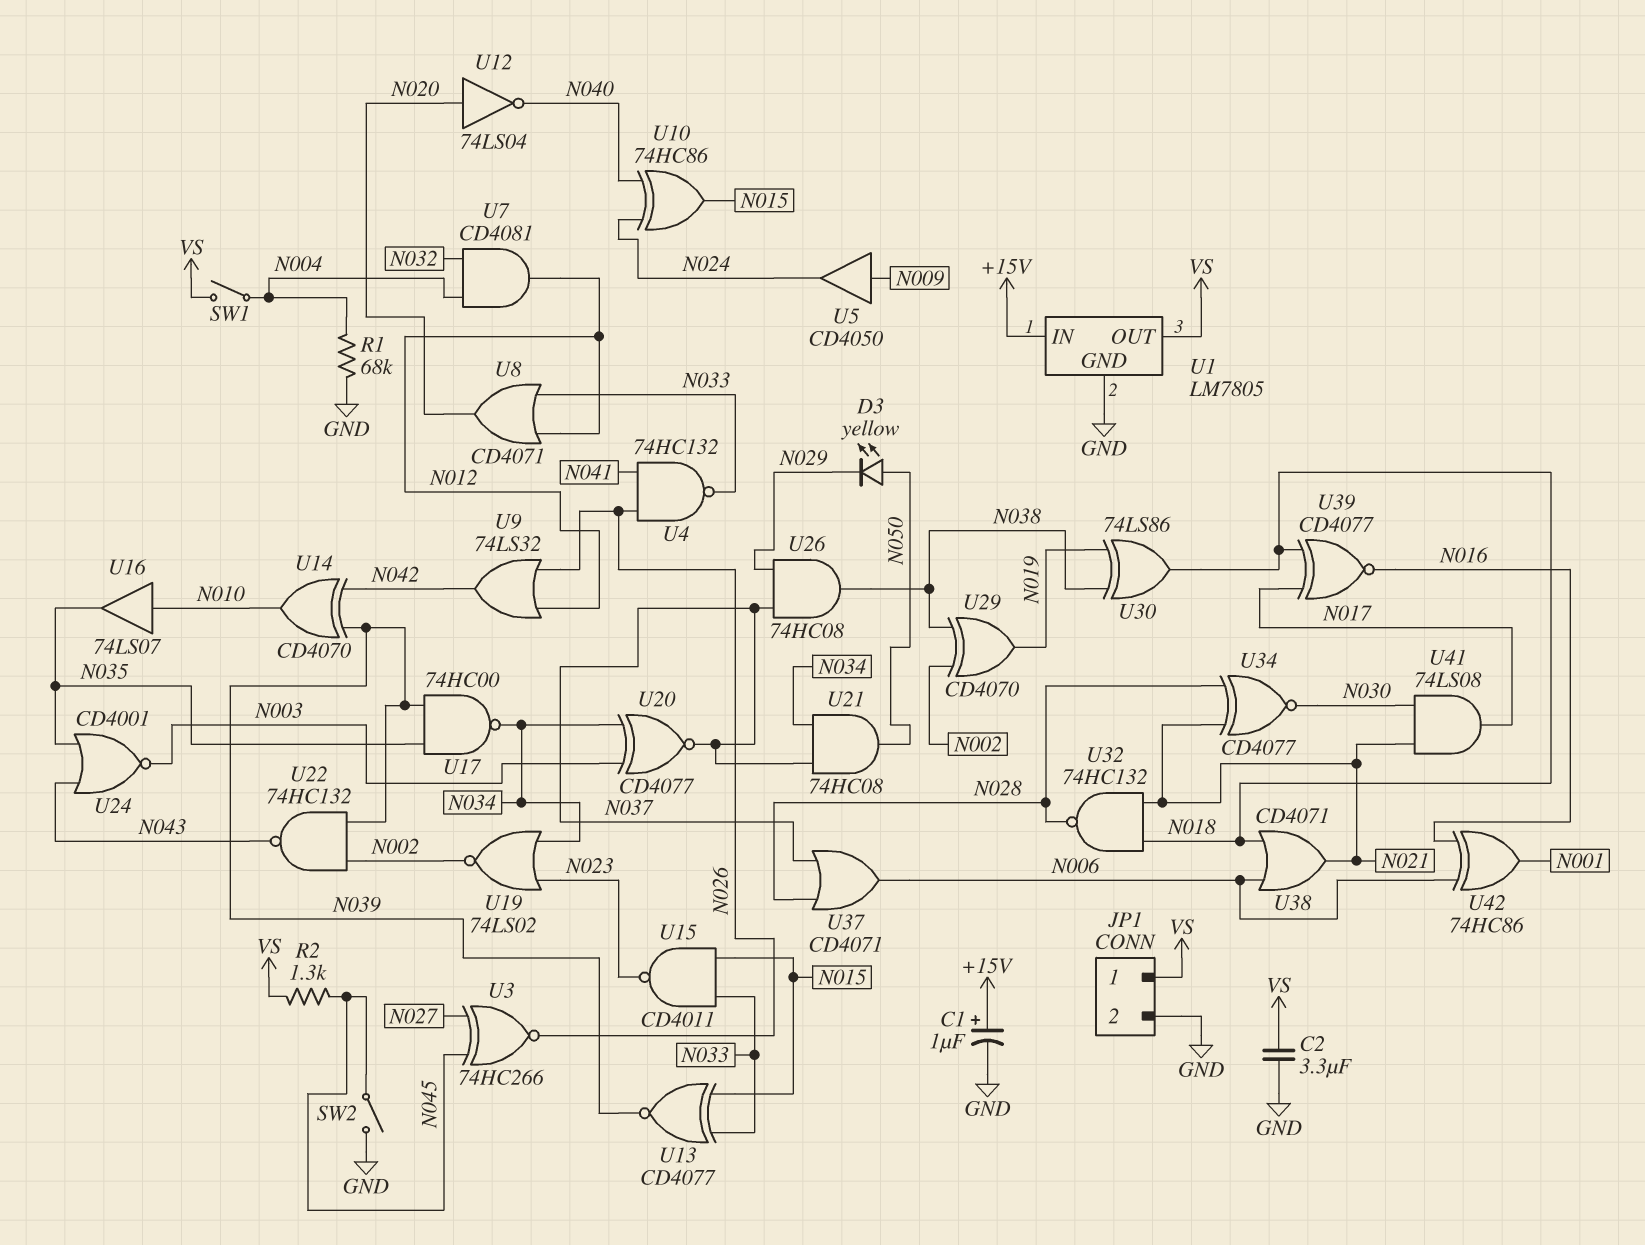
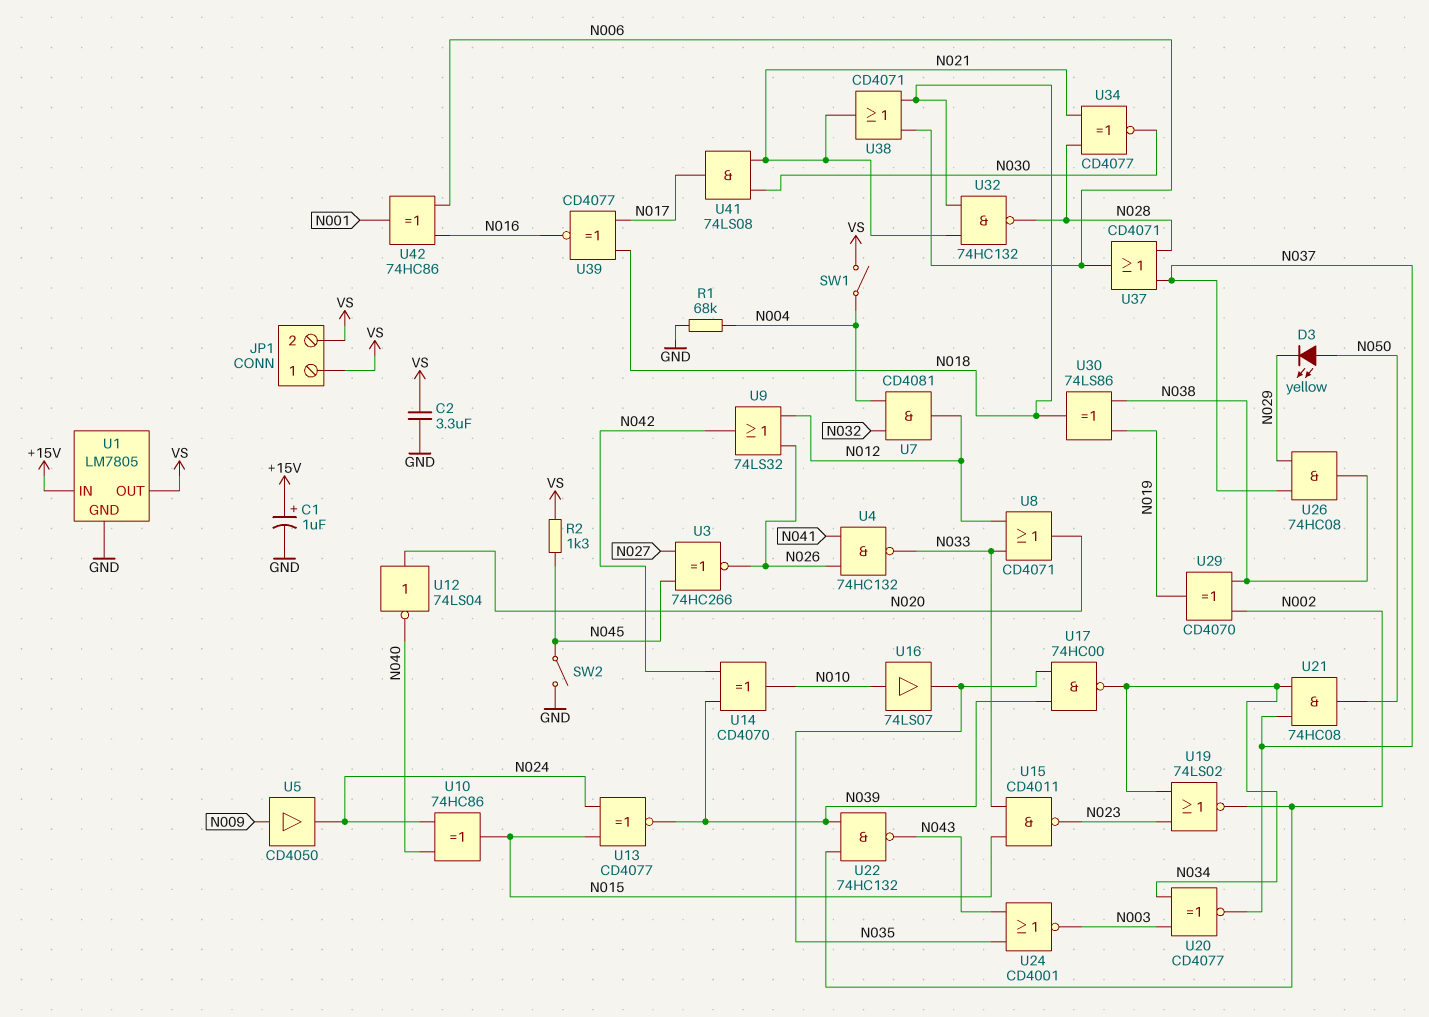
JP1 pin 2: GND -> VS
U13: XNOR CD4077 (in N015, in N033, out N039) -> XNOR CD4077 (in N015, in N024, out N039)

